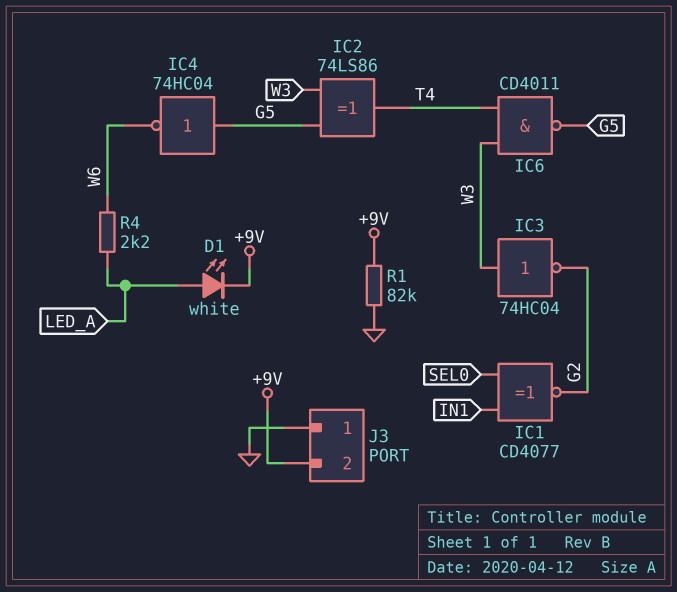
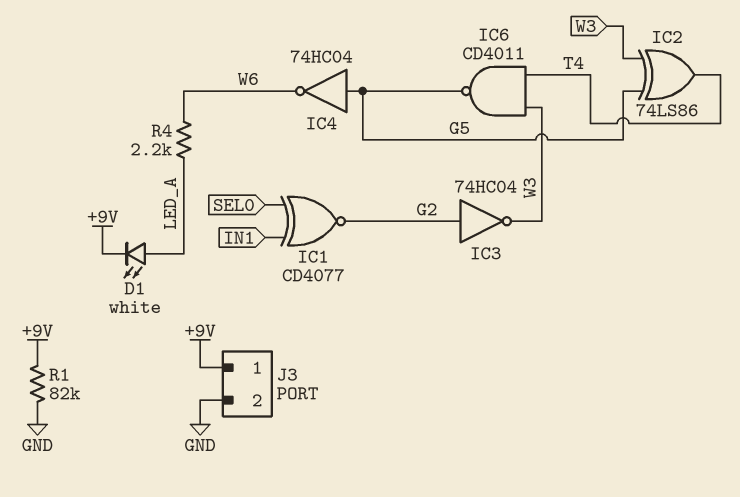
IC3: NOT 74HC04 (in W3, out G2) -> NOT 74HC04 (in G2, out W3)
J3 pin 1: GND -> +9V
J3 pin 2: +9V -> GND

